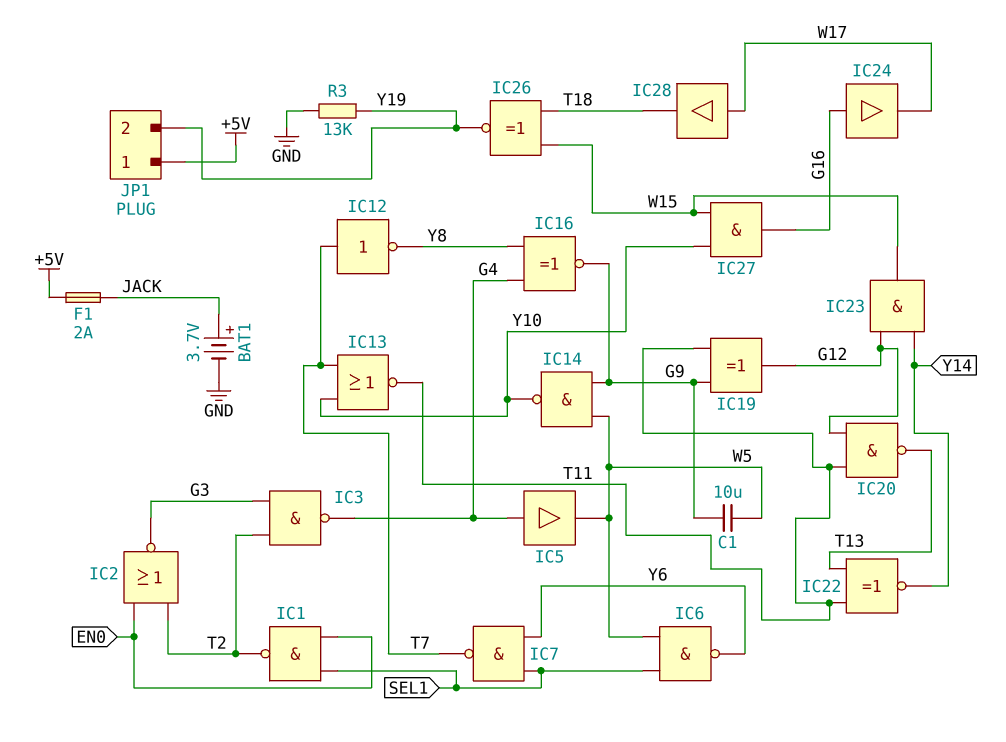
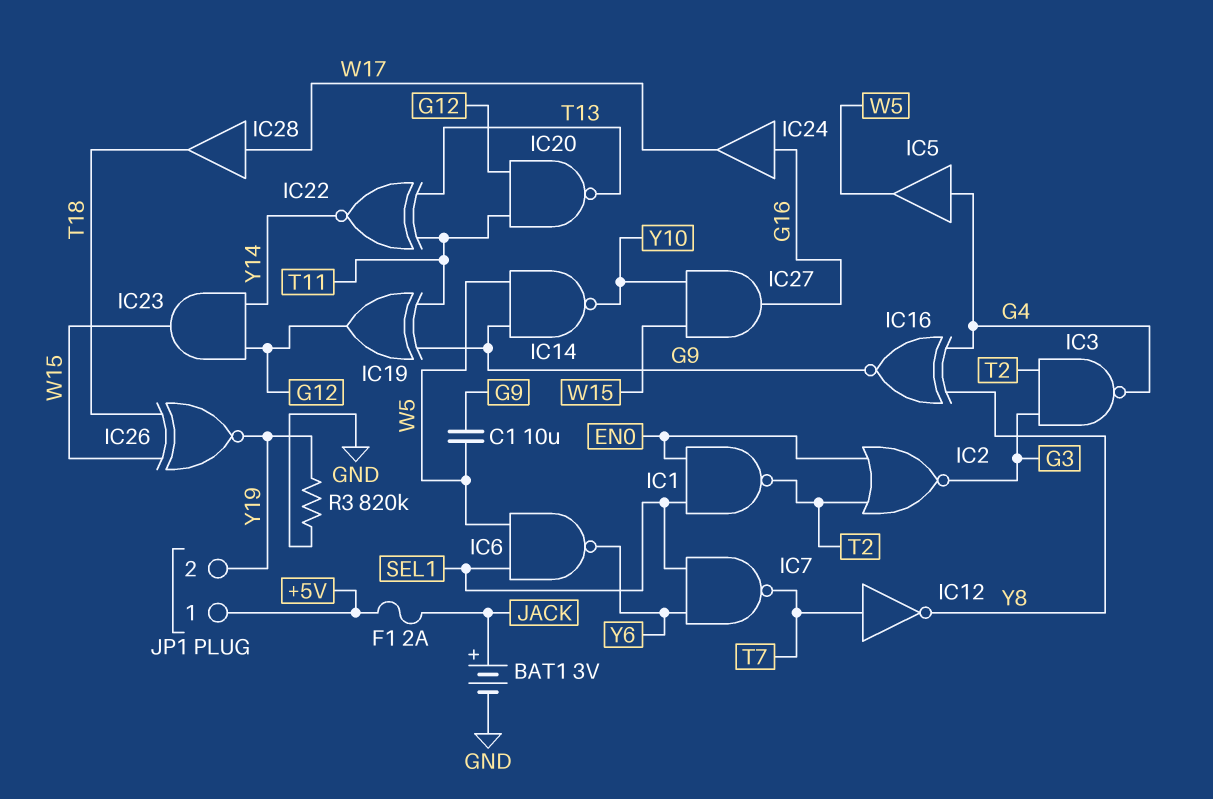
BAT1: 3.7V (plus JACK, minus GND) -> 3V (plus JACK, minus GND)
IC13: NOR (in T7, in Y10, out T11) -> none
R3: 13k (GND, Y19) -> 820k (GND, Y19)

